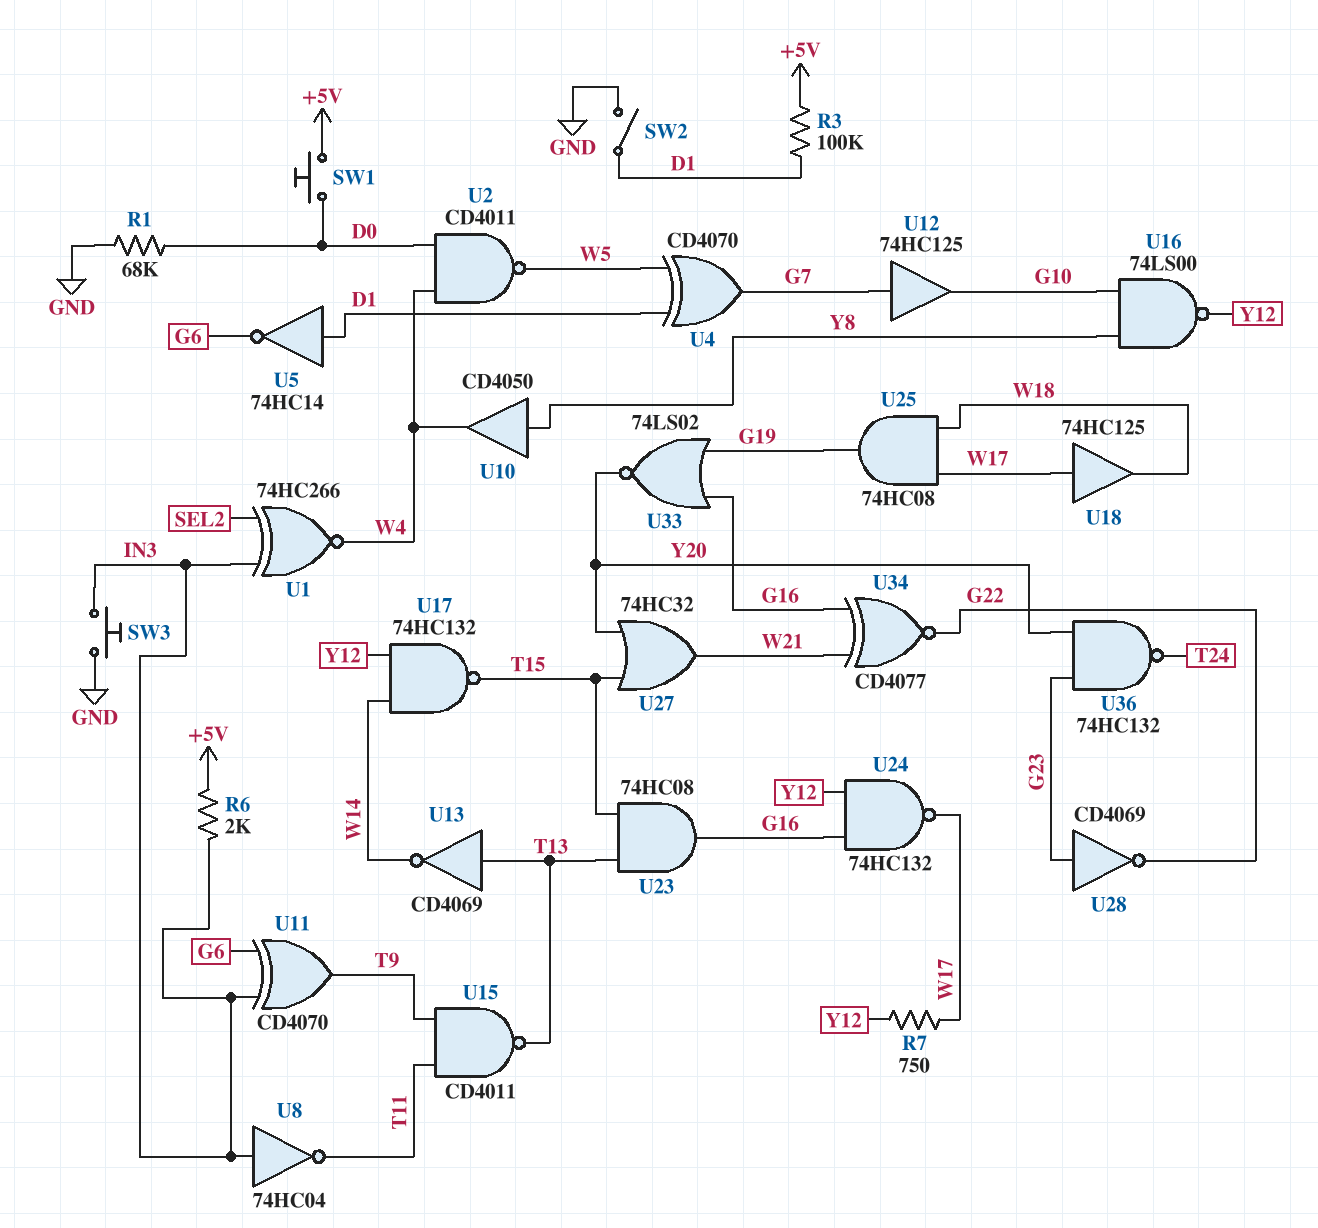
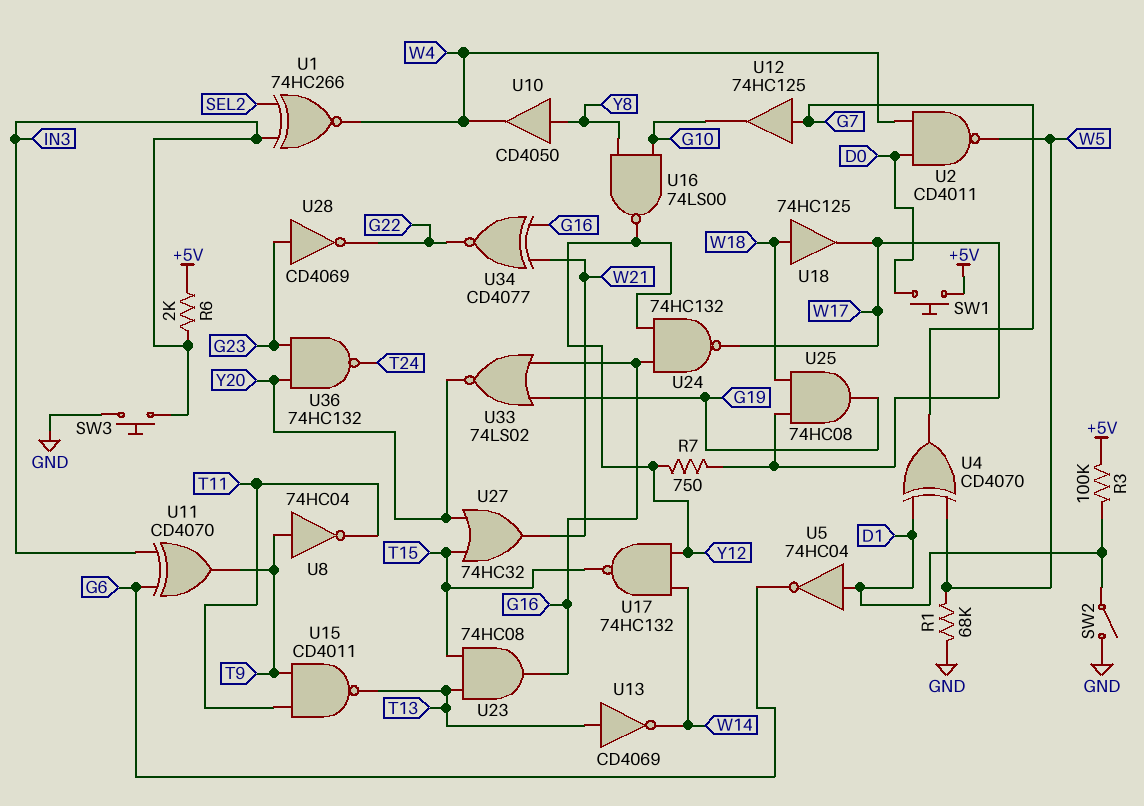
R1: 68k (D0, GND) -> 68k (GND, W5)
U5: NOT 74HC14 (in D1, out G6) -> NOT 74HC04 (in D1, out G6)
U8: NOT 74HC04 (in IN3, out T11) -> NOT 74HC04 (in T9, out T11)
U18: buffer 74HC125 (in W17, out W18) -> buffer 74HC125 (in W18, out W17)

